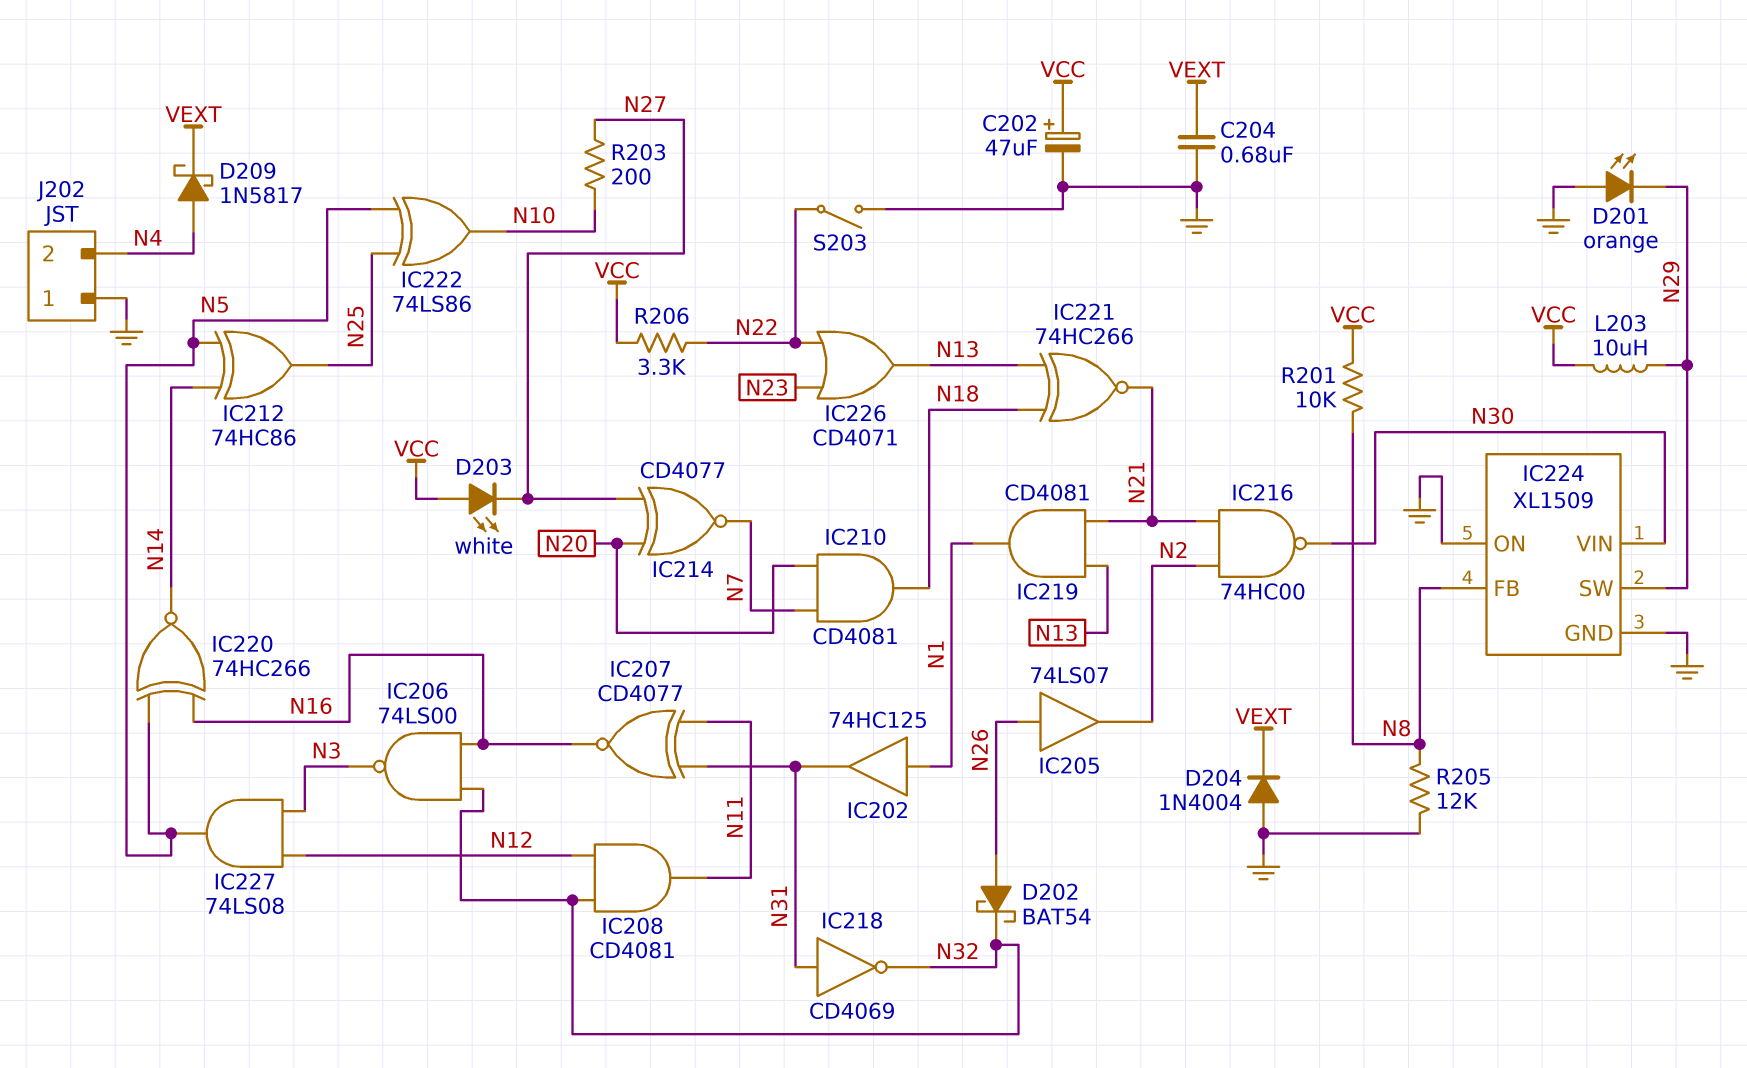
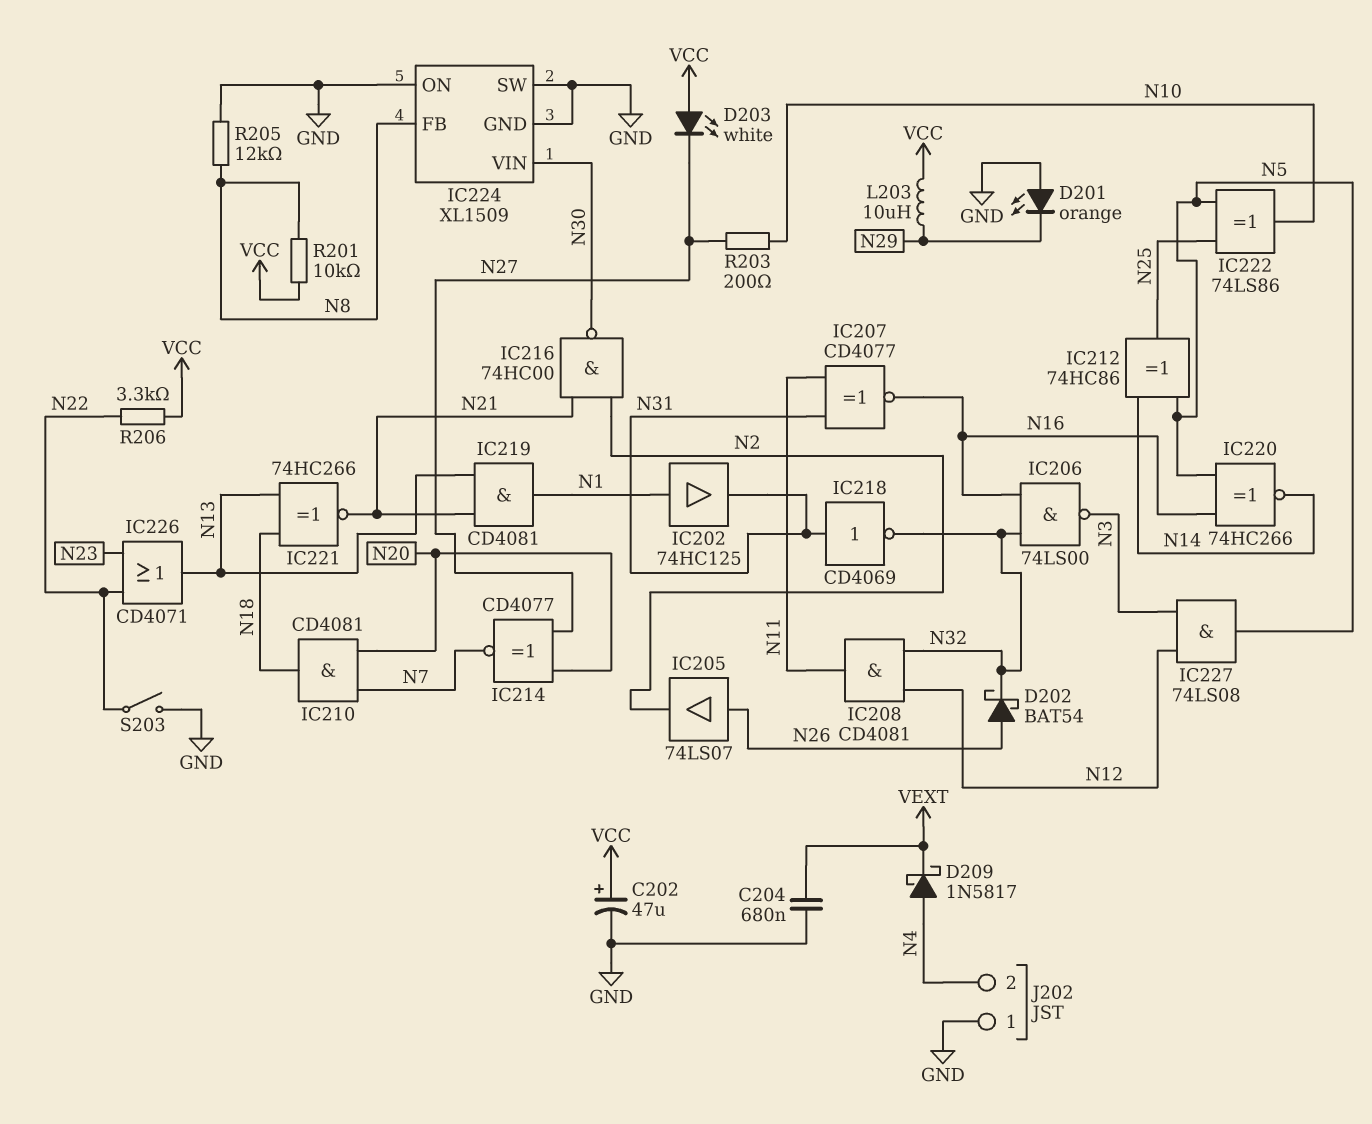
D204: diode 1N4004 (A GND, K VEXT) -> none
IC224 pin SW: N29 -> GND

